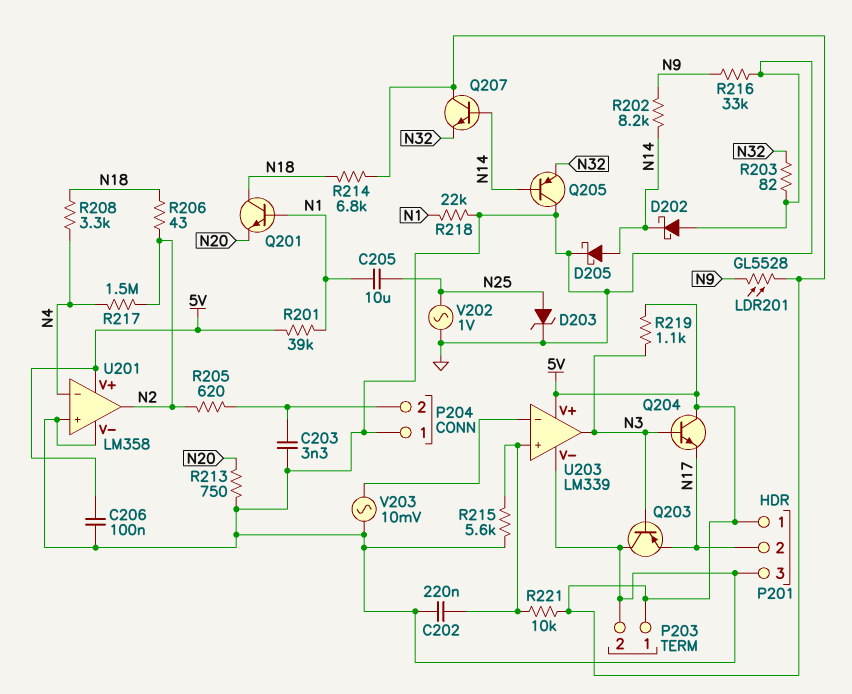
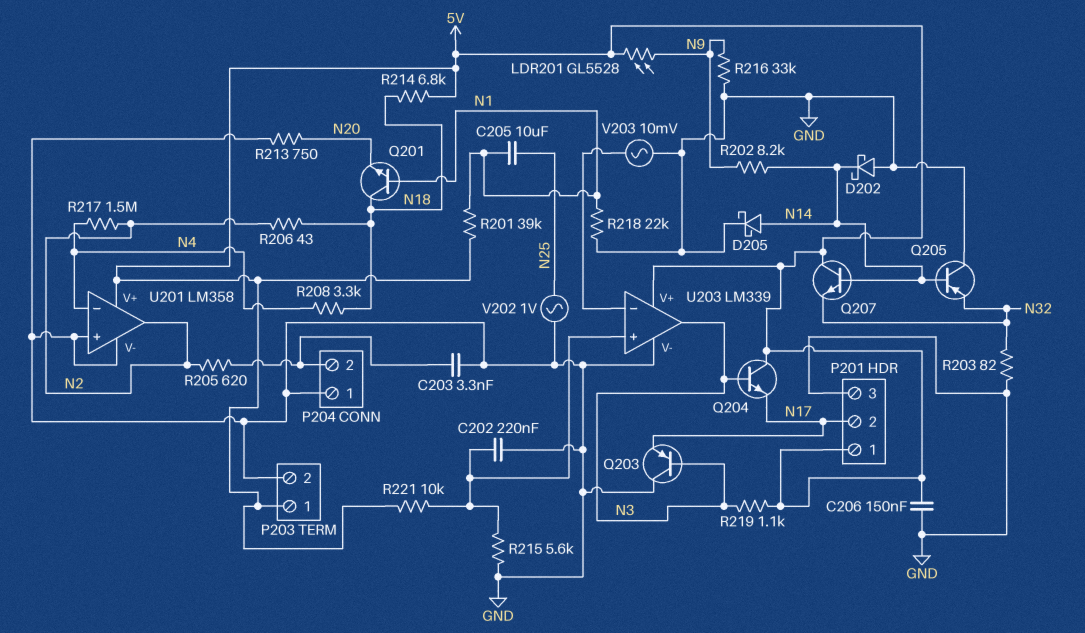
C206: 100nF (5V, GND) -> 150nF (5V, GND)
D203: zener (A N25, K GND) -> none

